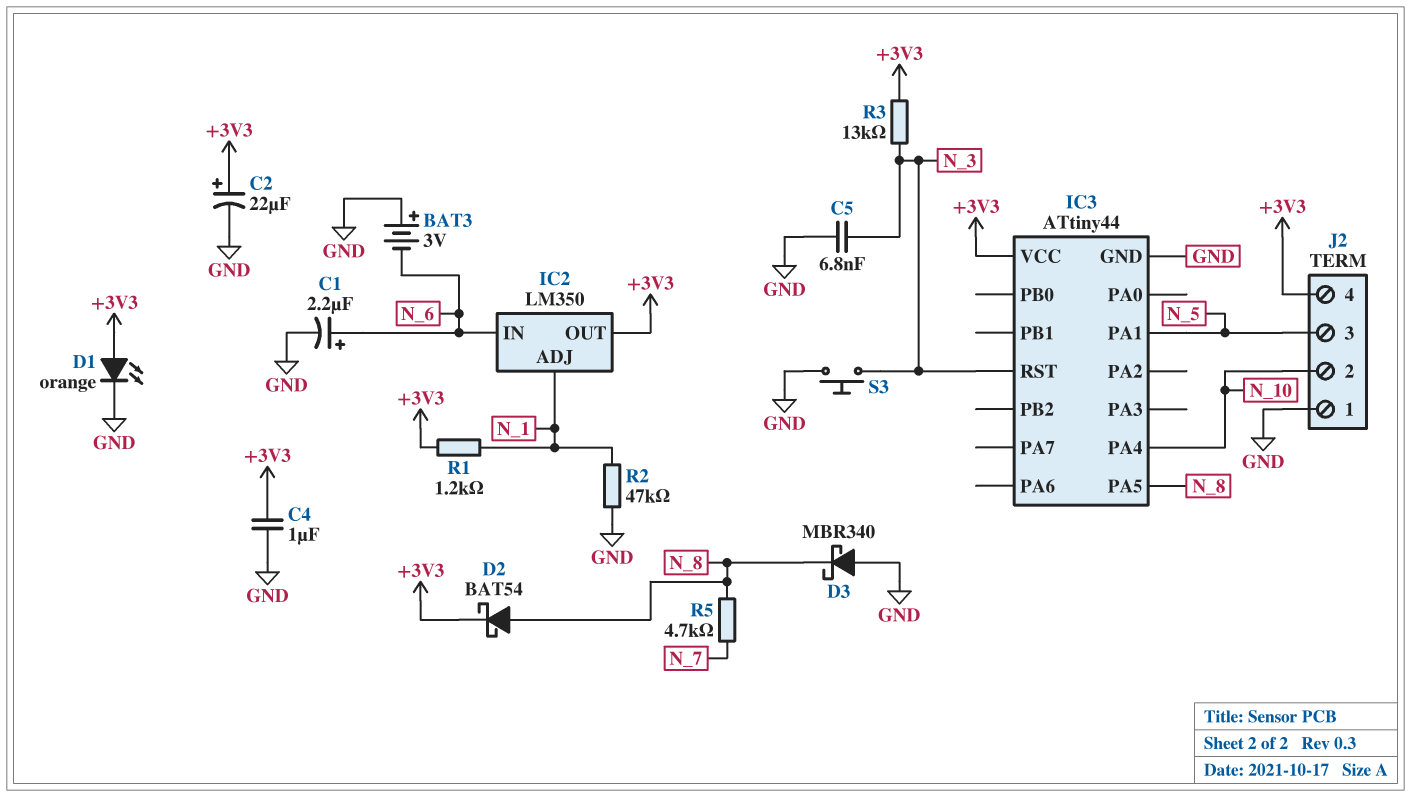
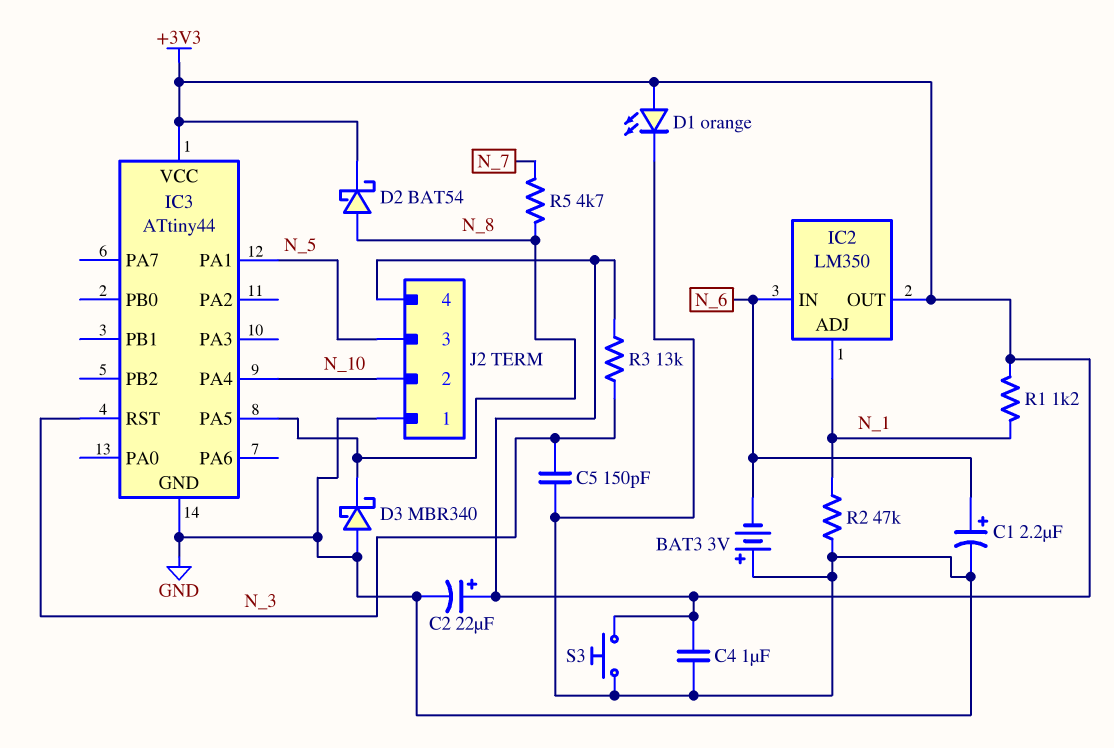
C5: 6.8nF (GND, N_3) -> 150pF (GND, N_3)
S3: button (GND, N_3) -> button (+3V3, GND)

